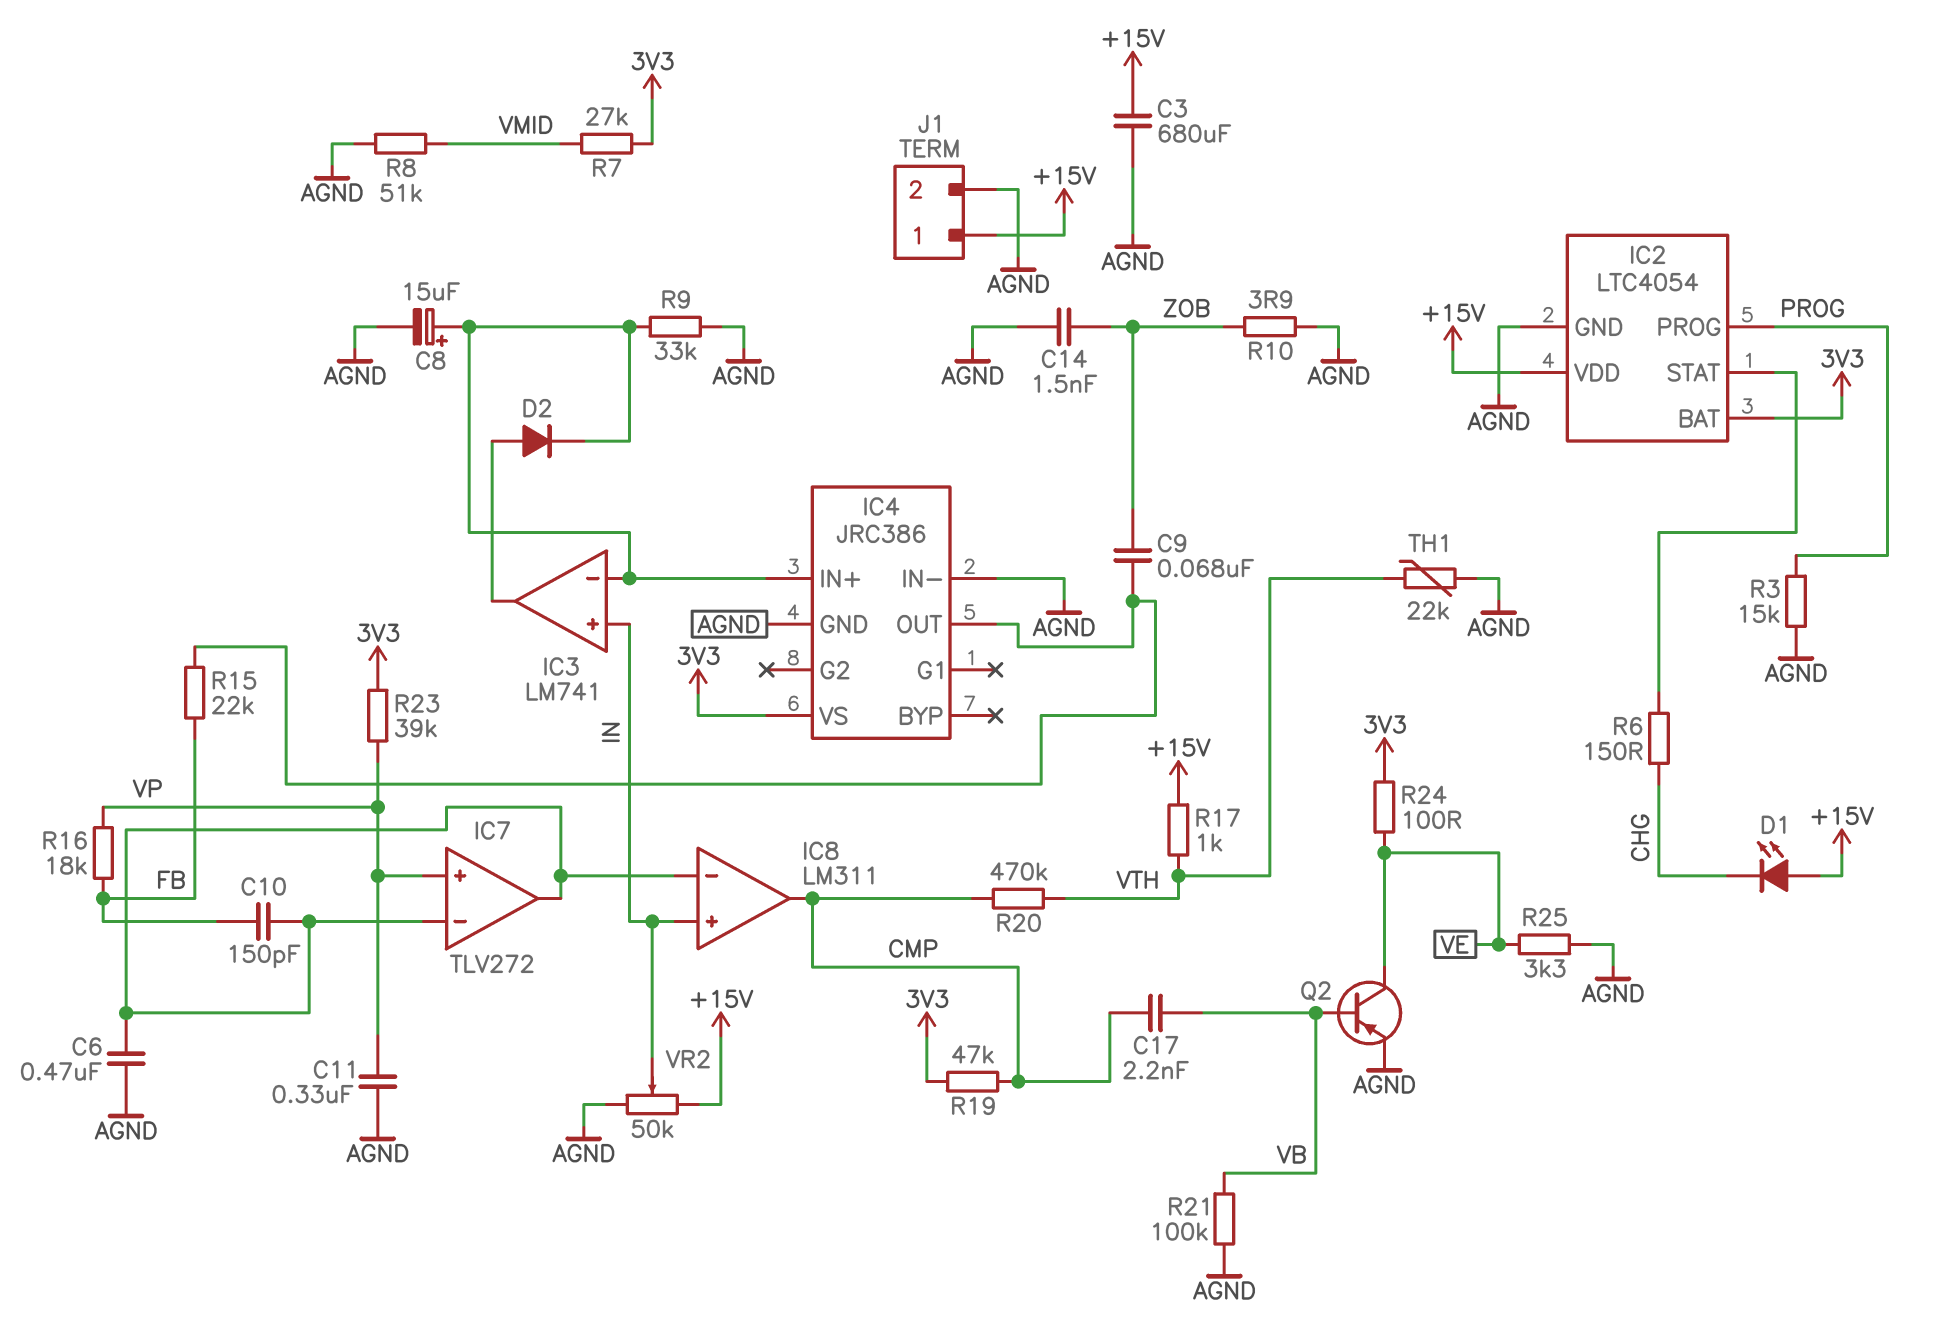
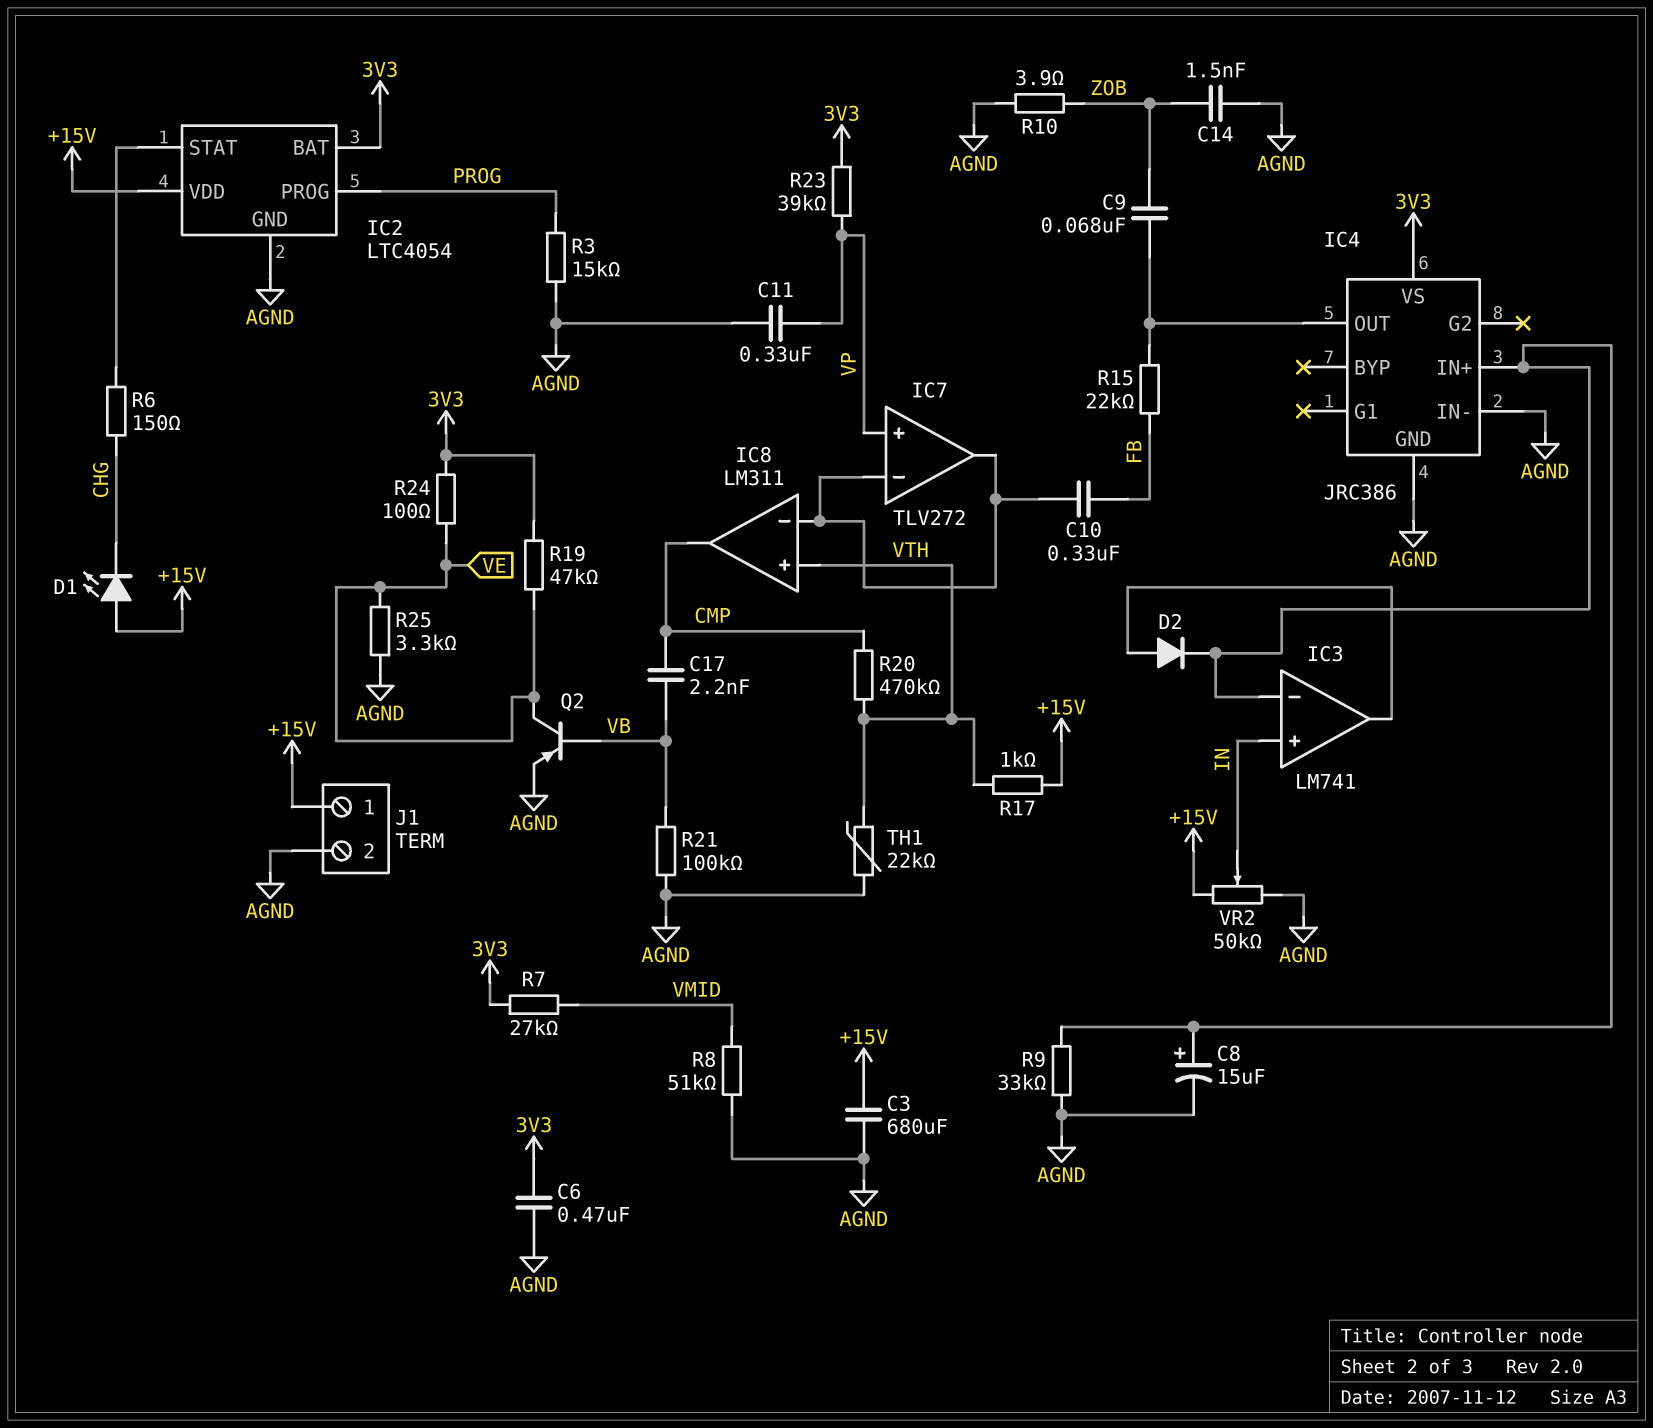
C6: 470nF (AGND, IC7/in-) -> 470nF (3V3, AGND)
C10: 150pF (FB, IC7/in-) -> 330nF (FB, IC7/in-)
IC8 pin in+: IN -> VTH
R16: 18k (FB, VP) -> none
R19: 47k (3V3, CMP) -> 47k (3V3, VE)

